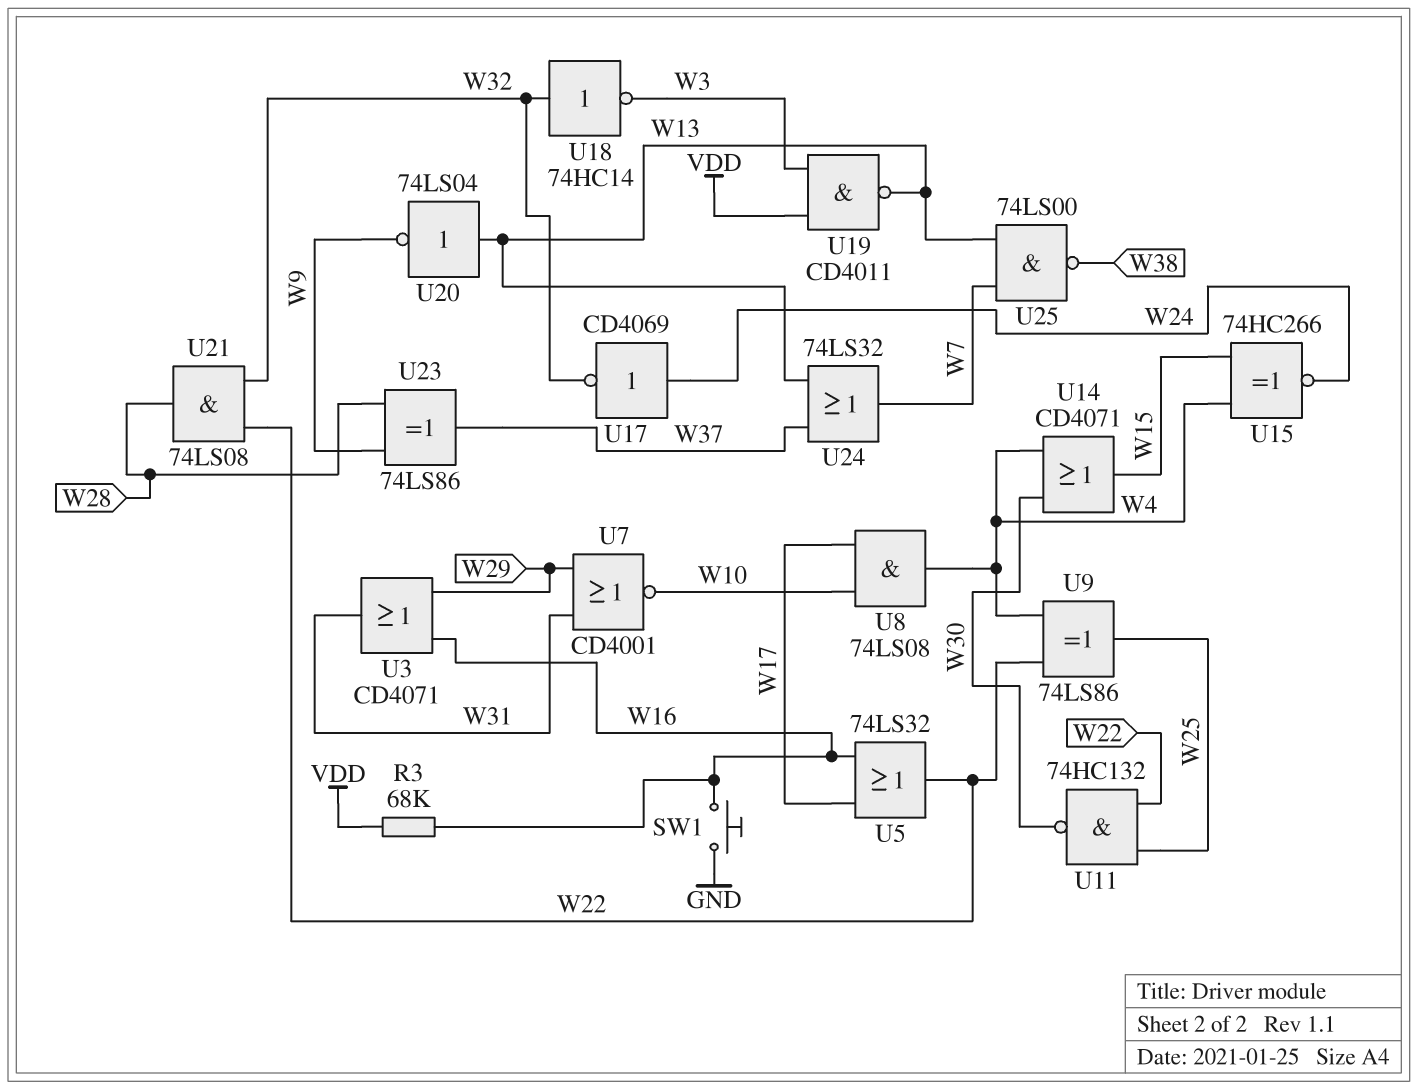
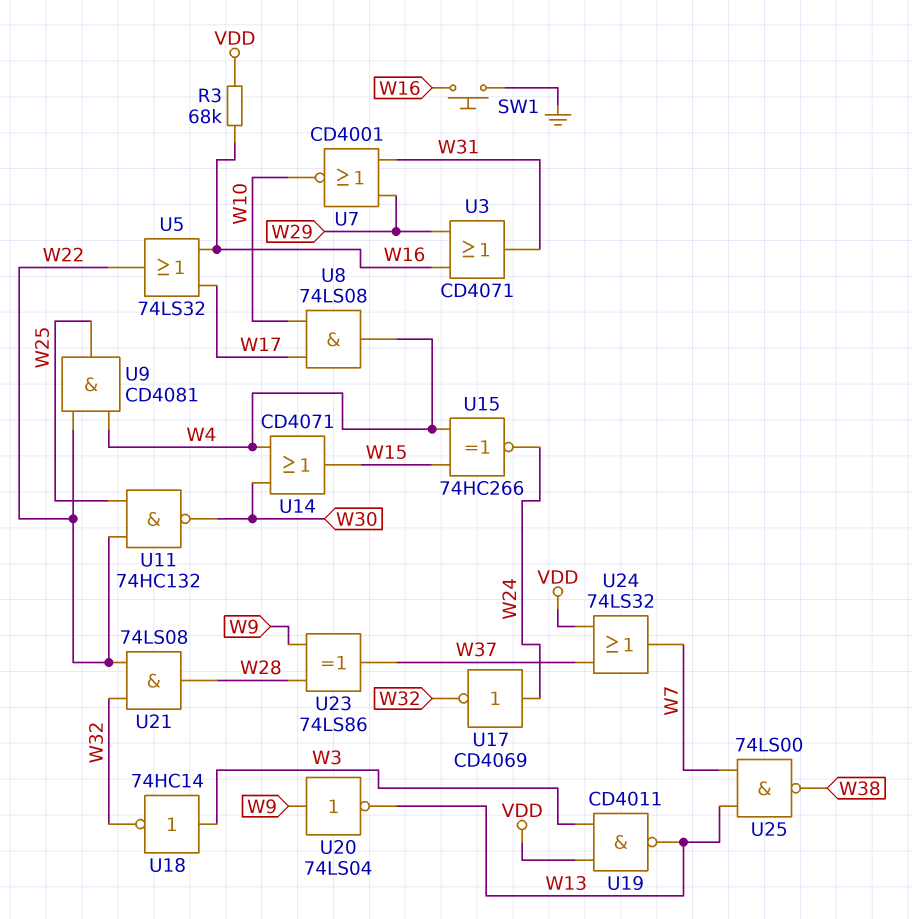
U9: XOR 74LS86 (in W4, in W22, out W25) -> AND CD4081 (in W4, in W22, out W25)
U18: NOT 74HC14 (in W32, out W3) -> NOT 74HC14 (in W3, out W32)
U20: NOT 74LS04 (in W13, out W9) -> NOT 74LS04 (in W9, out W13)
U24: OR 74LS32 (in W13, in W37, out W7) -> OR 74LS32 (in VDD, in W37, out W7)

